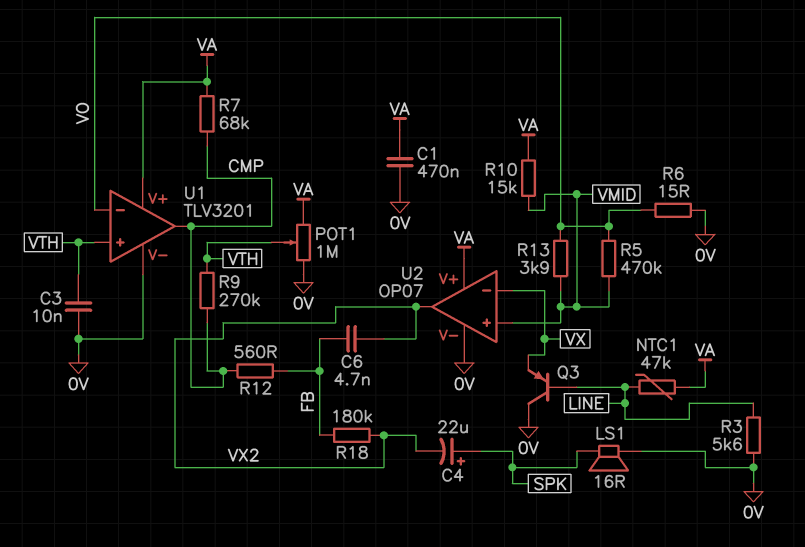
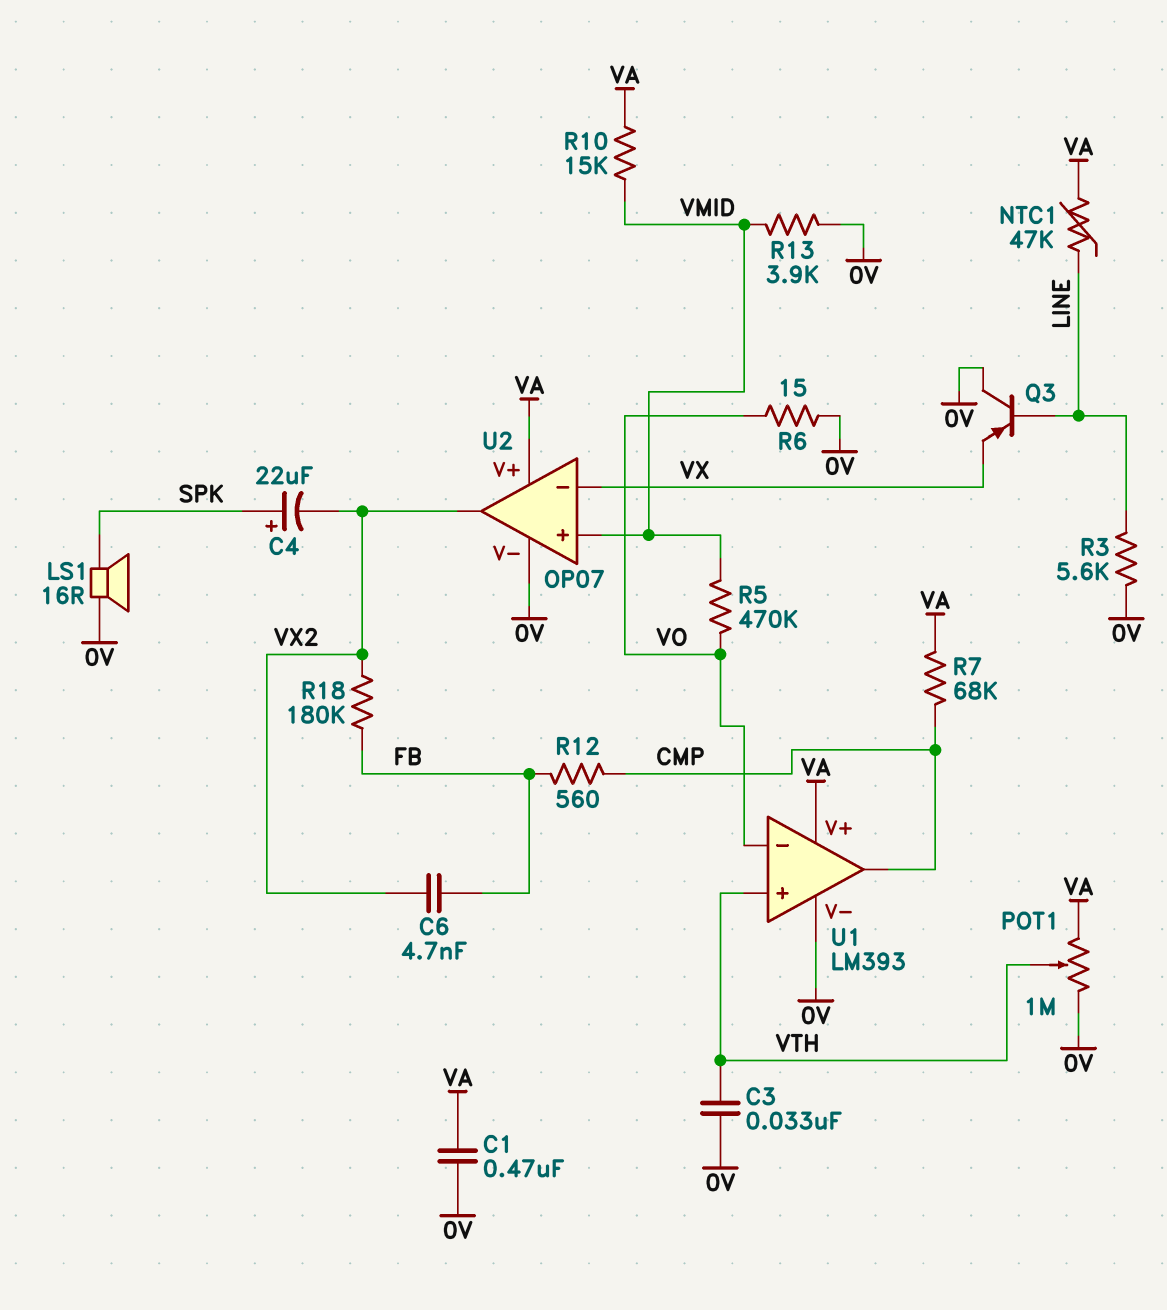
C3: 10nF (0V, VTH) -> 33nF (0V, VTH)
R9: 270k (CMP, VTH) -> none
R13: 3.9k (VMID, VO) -> 3.9k (0V, VMID)
U1: TLV3201 -> LM393

